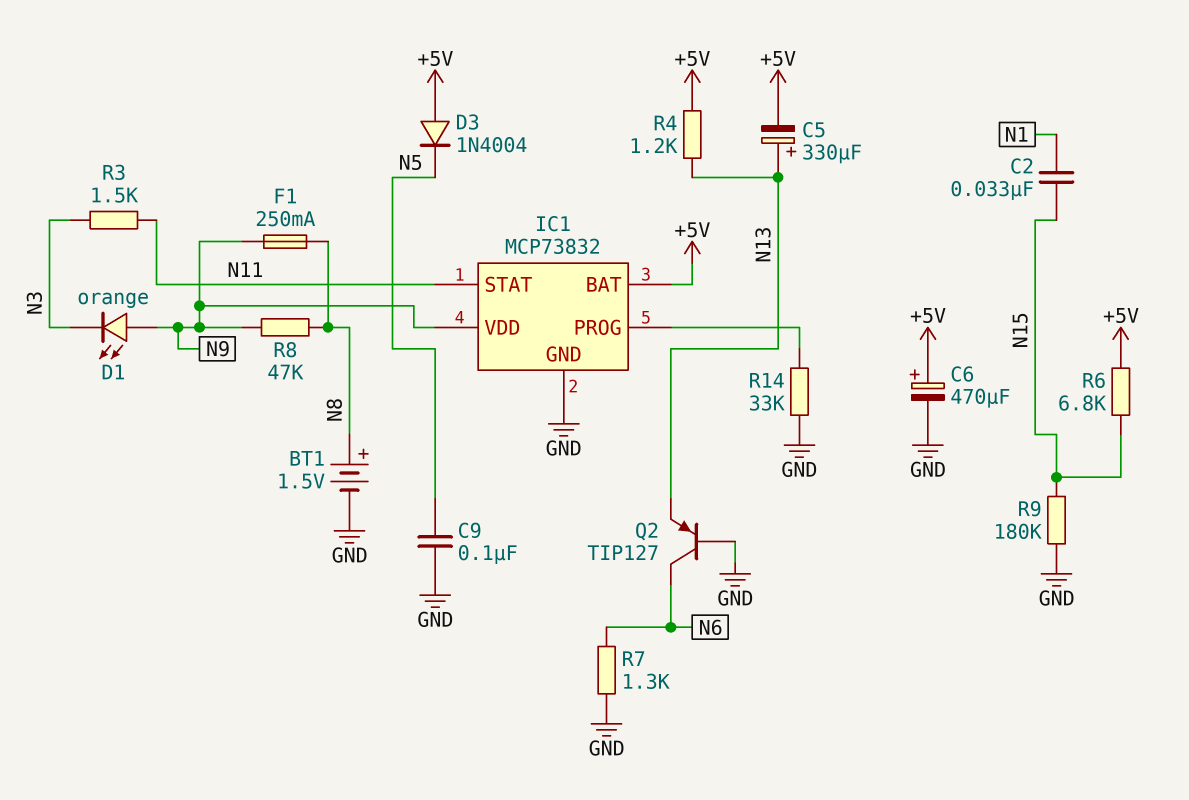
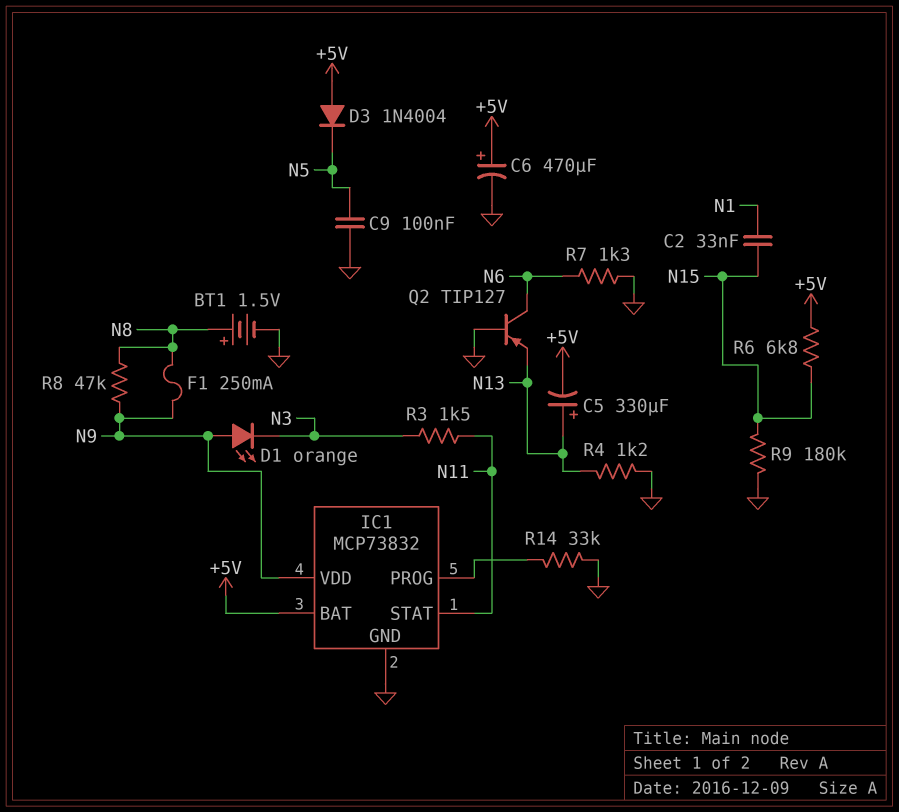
R4: 1.2k (+5V, N13) -> 1.2k (GND, N13)

